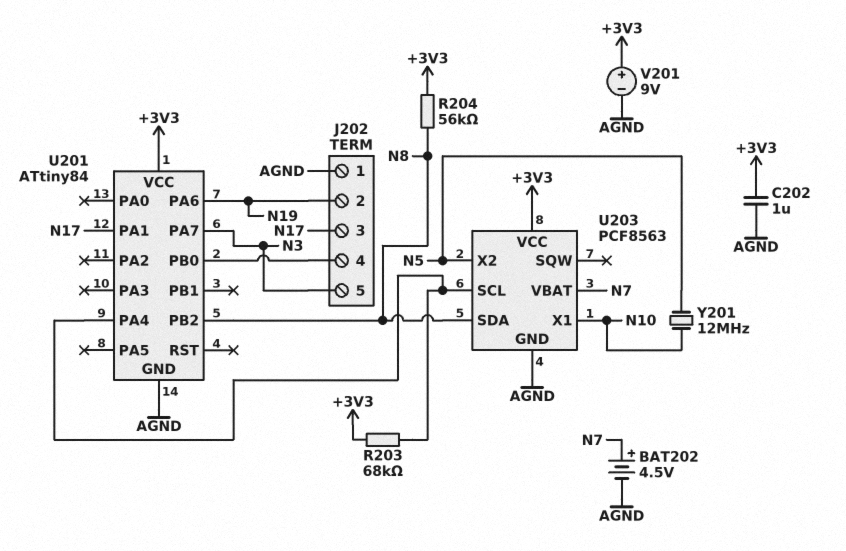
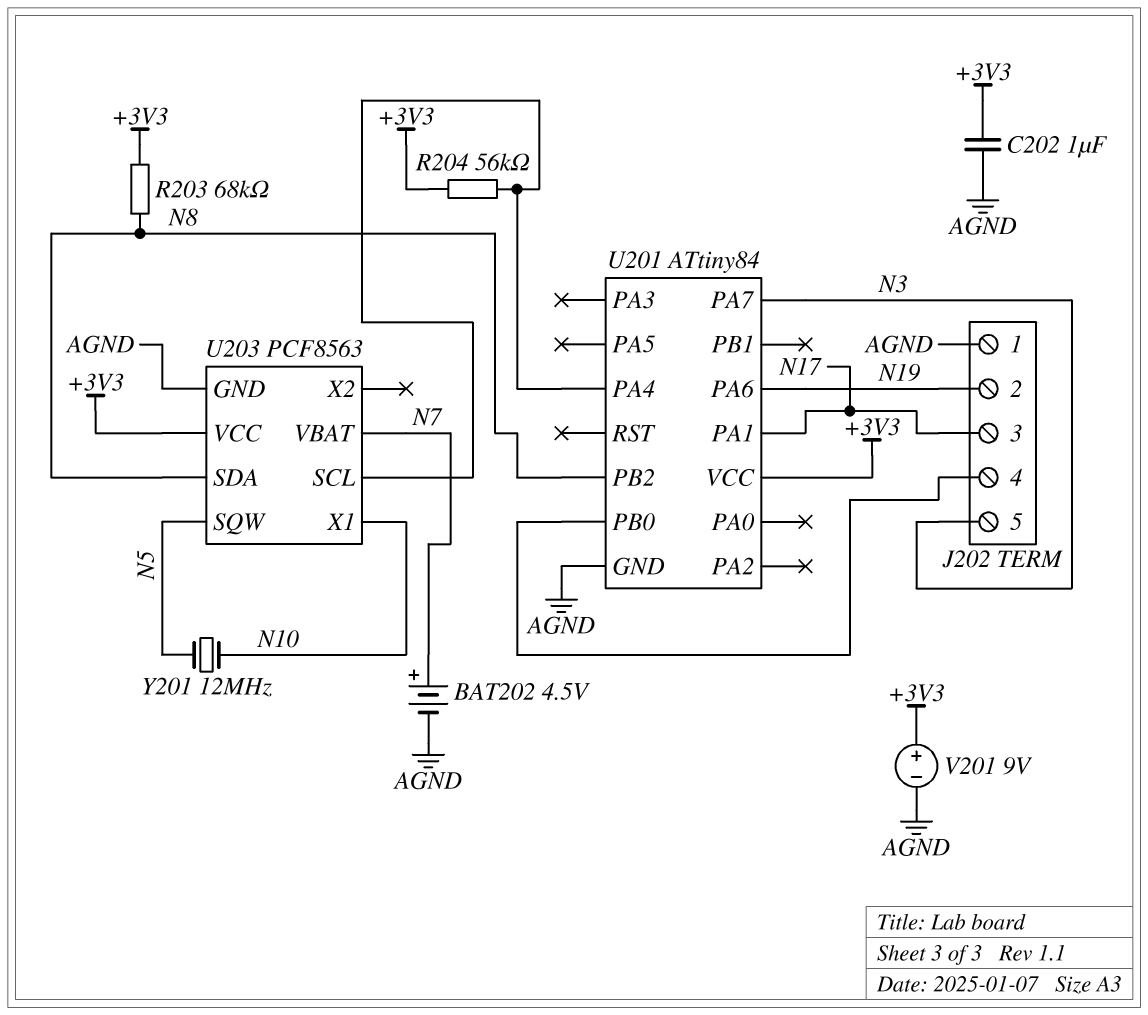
R203: 68k (+3V3, U201/PA4) -> 68k (+3V3, N8)
R204: 56k (+3V3, N8) -> 56k (+3V3, U201/PA4)
U203 pin SQW: none -> N5
U203 pin X2: N5 -> none

